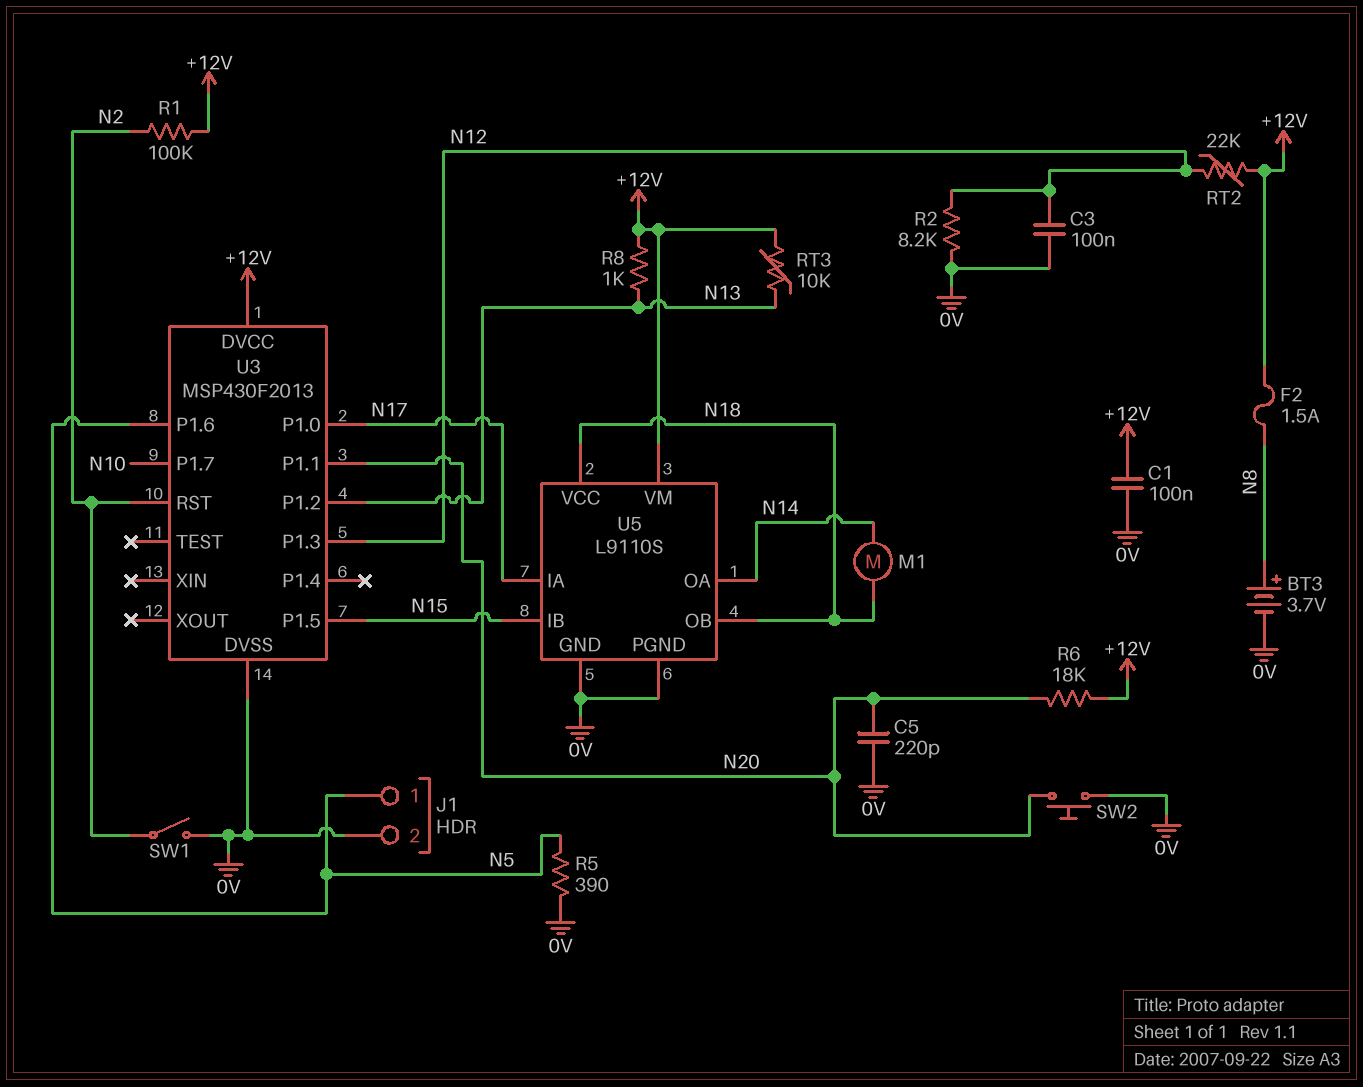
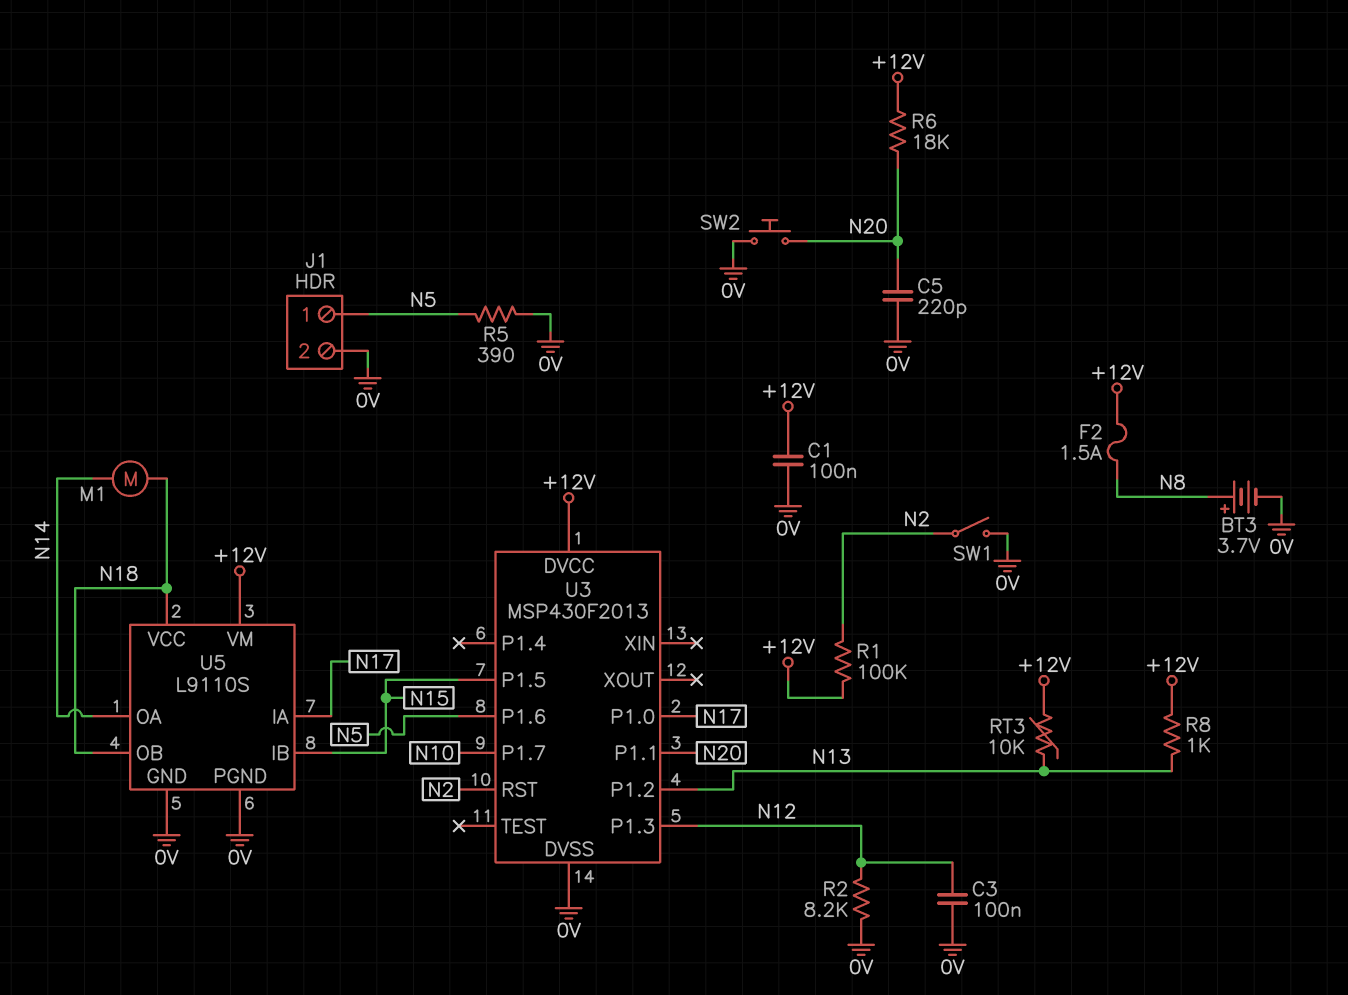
RT2: 22k (+12V, N12) -> none

